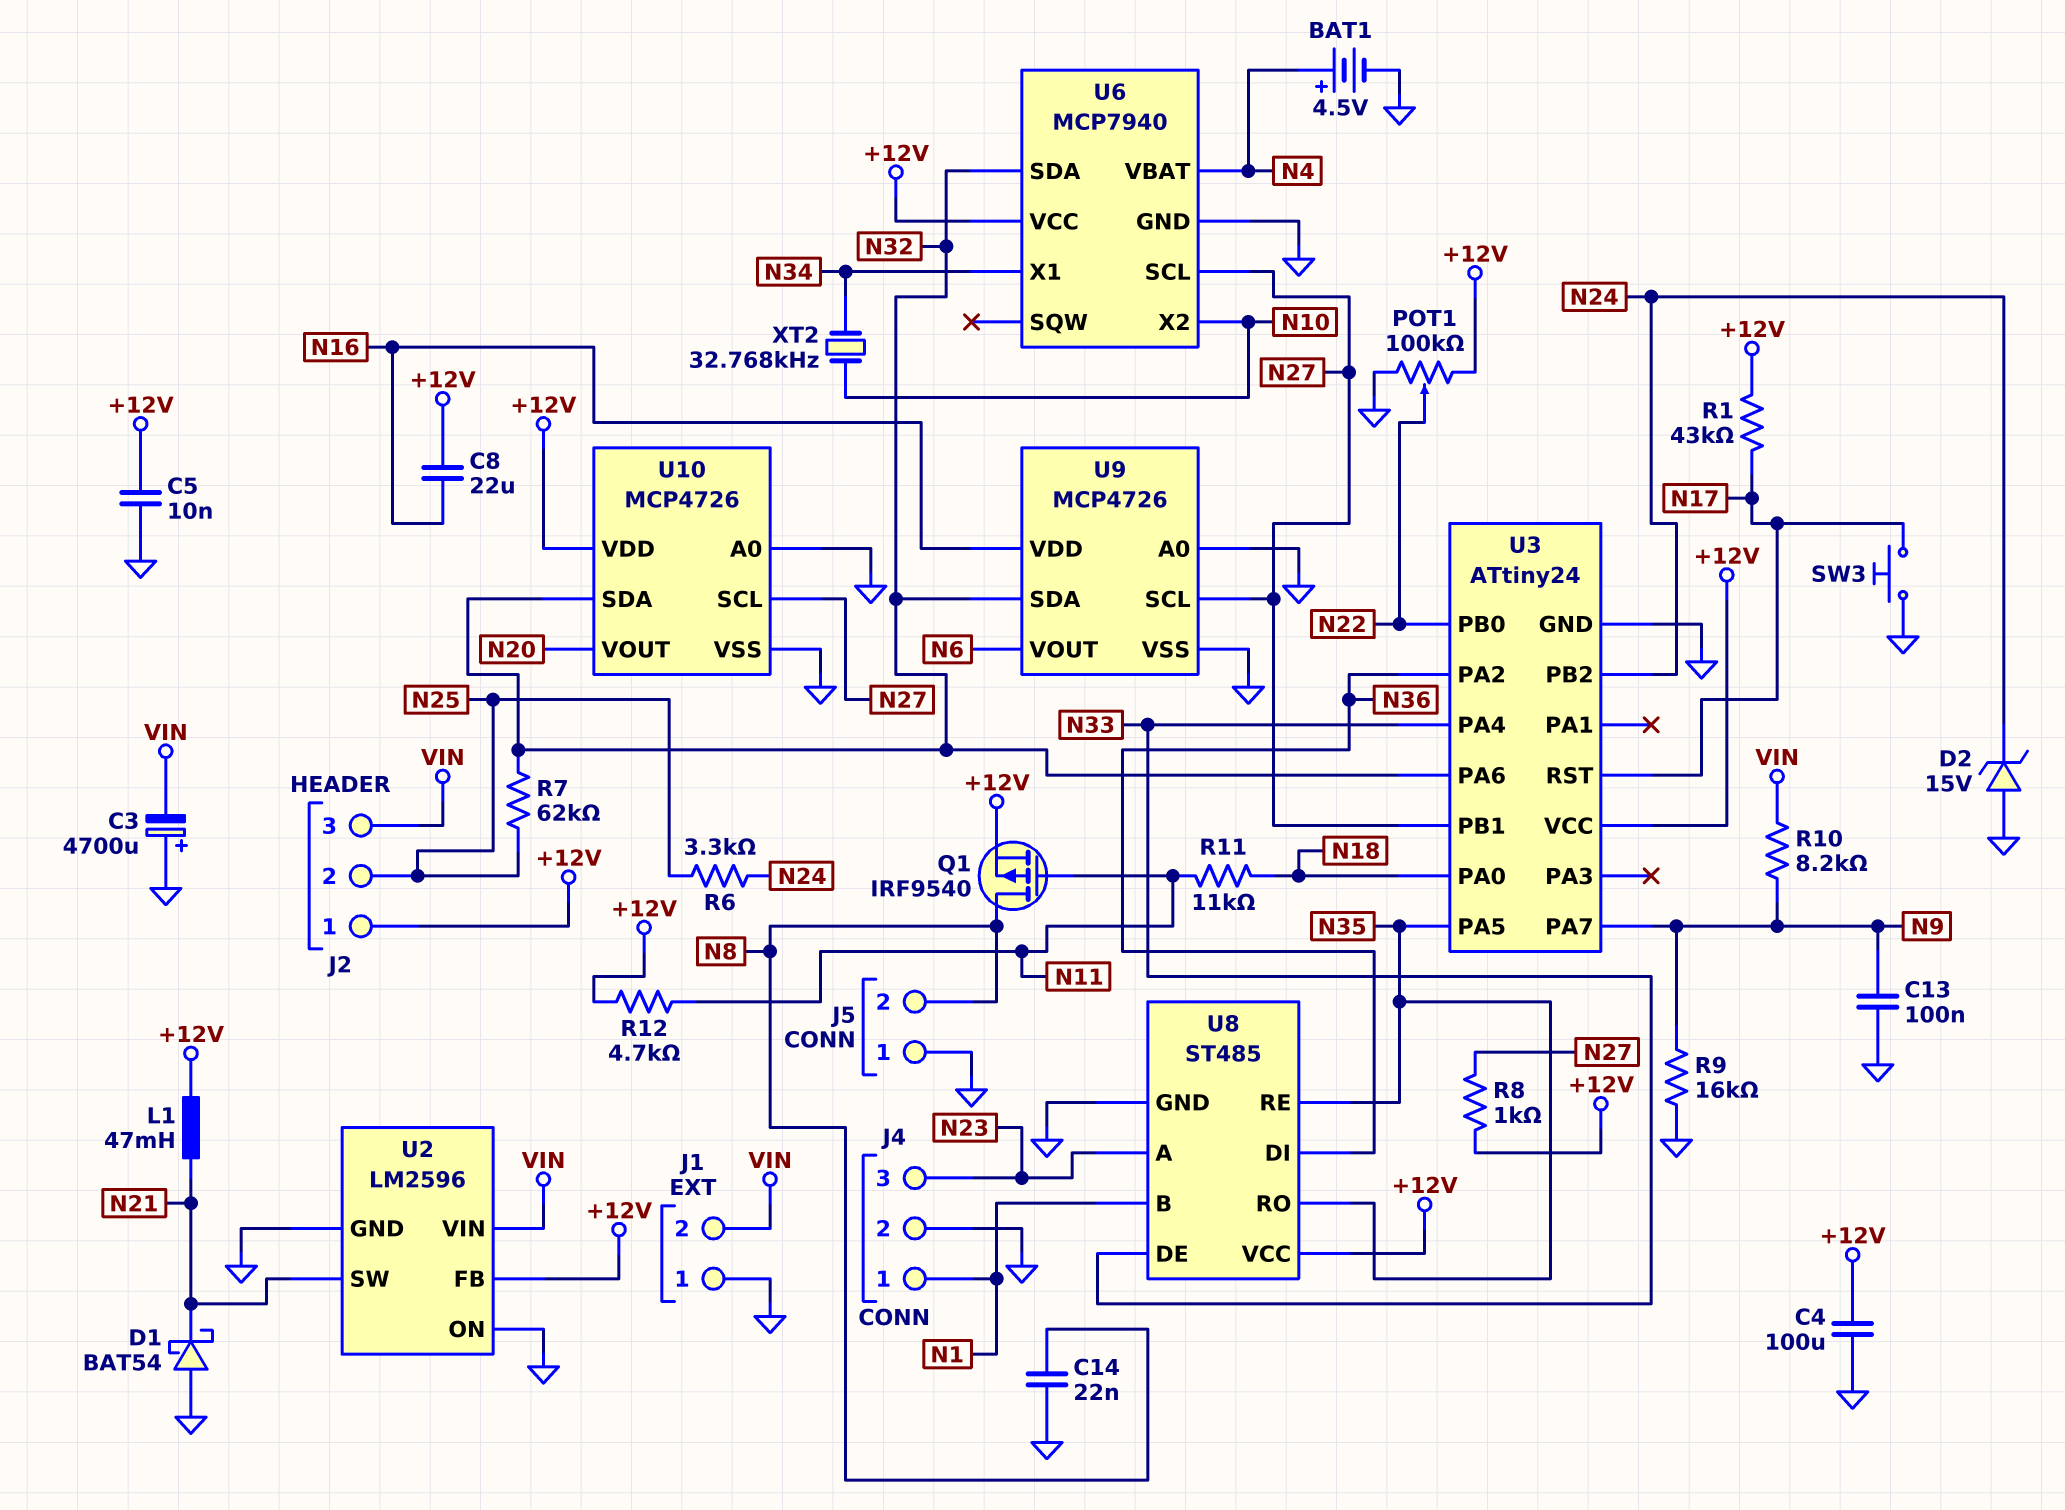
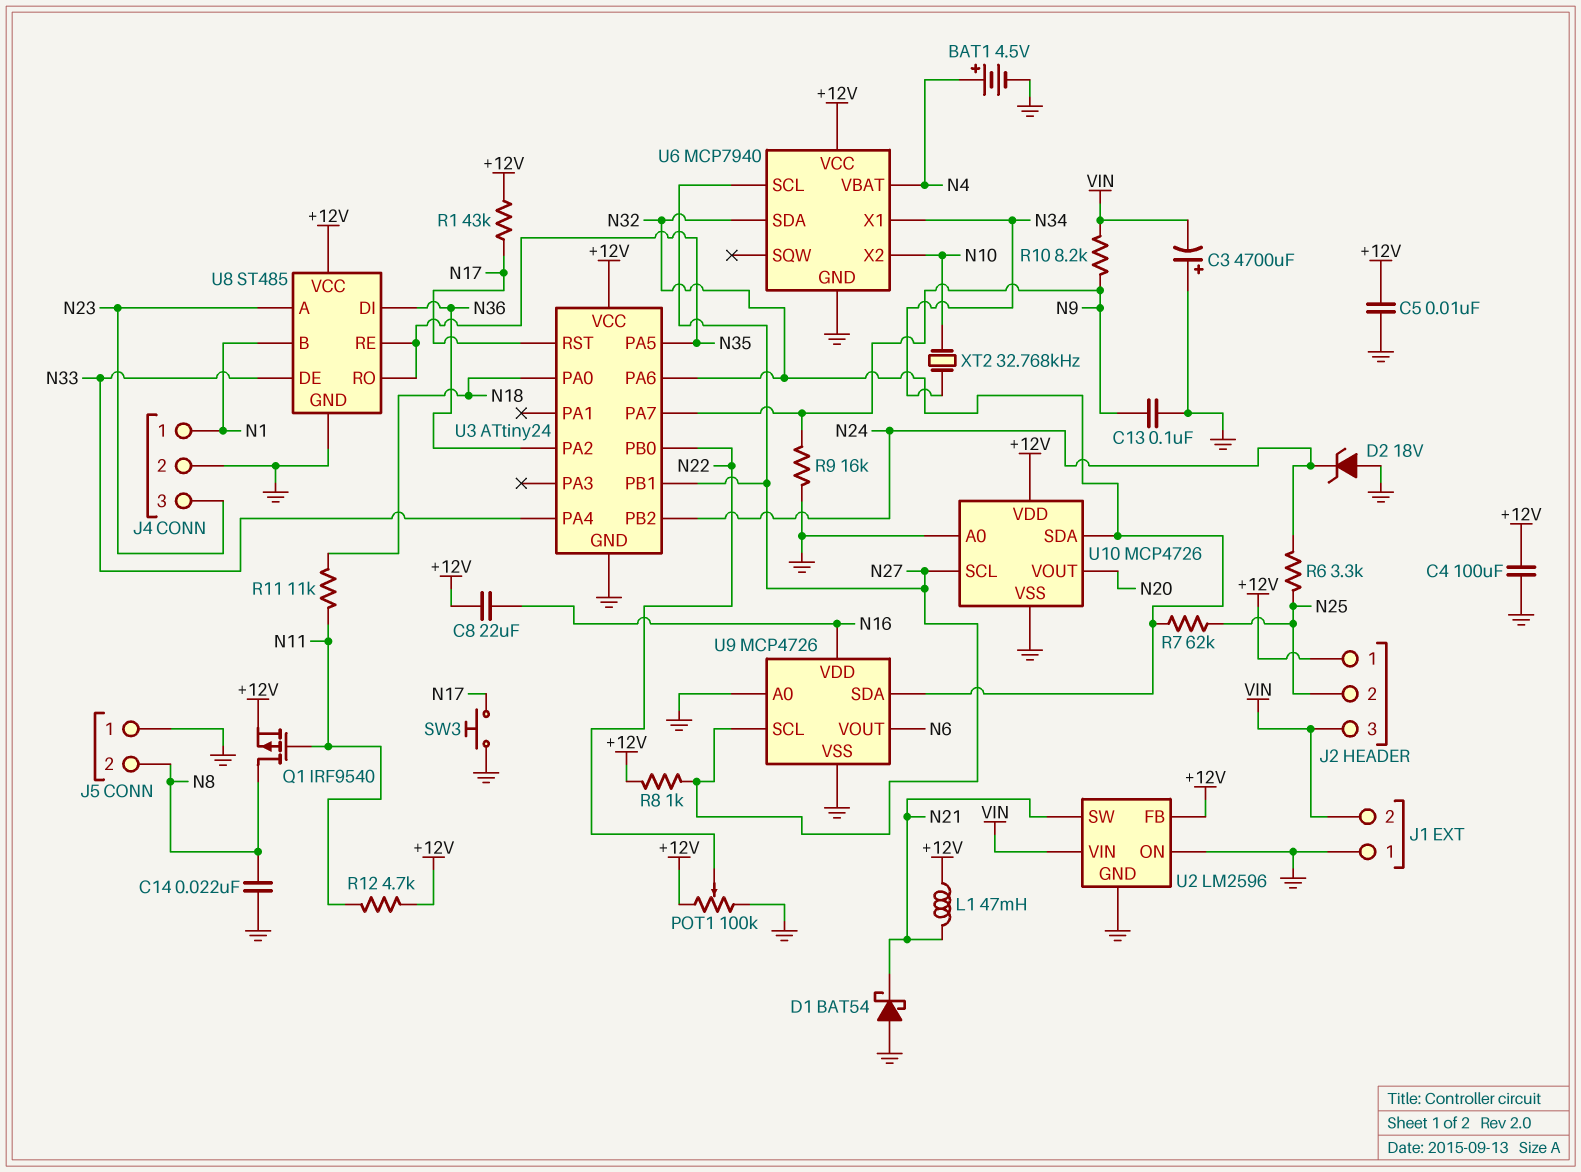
D2: zener 15V (A GND, K N24) -> zener 18V (A GND, K N24)

